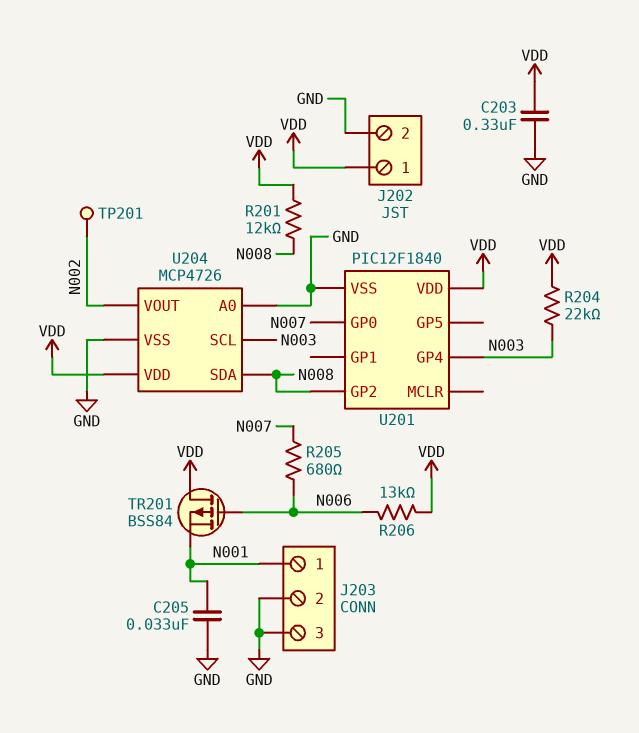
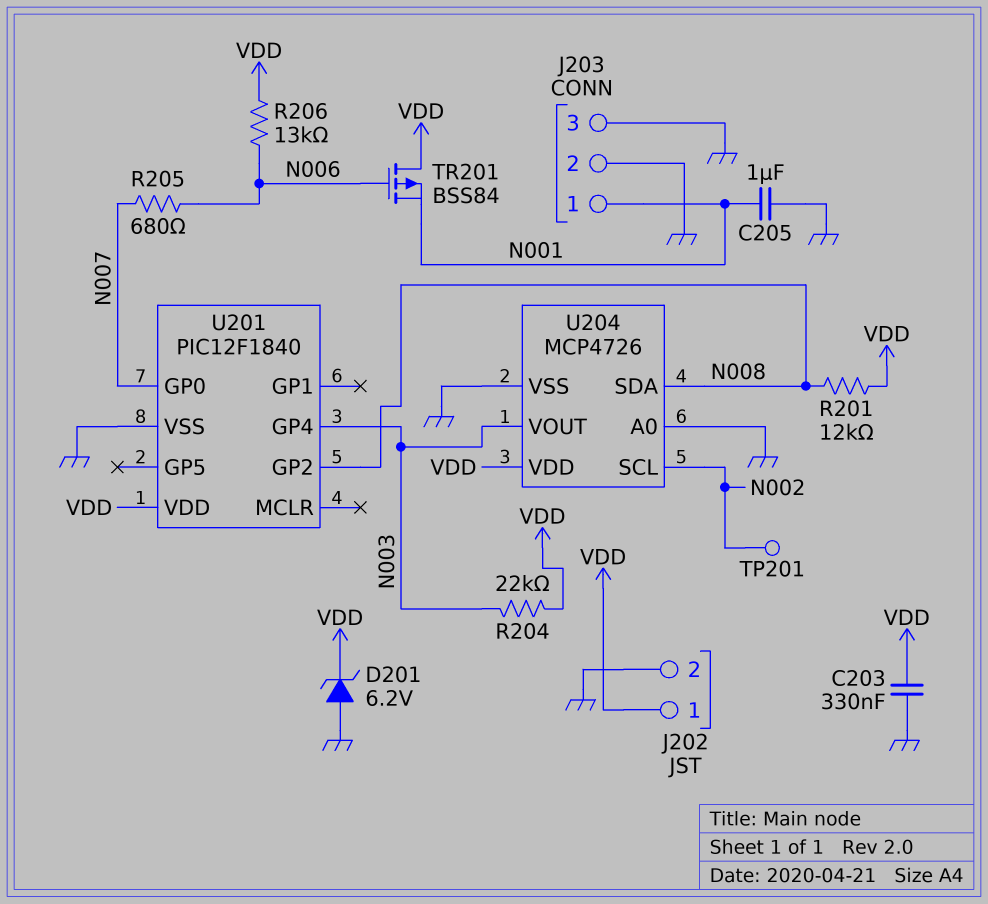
C205: 33nF (GND, N001) -> 1uF (GND, N001)
D201: none -> zener 6.2V (A GND, K VDD)
U204 pin SCL: N003 -> N002
U204 pin VOUT: N002 -> N003

